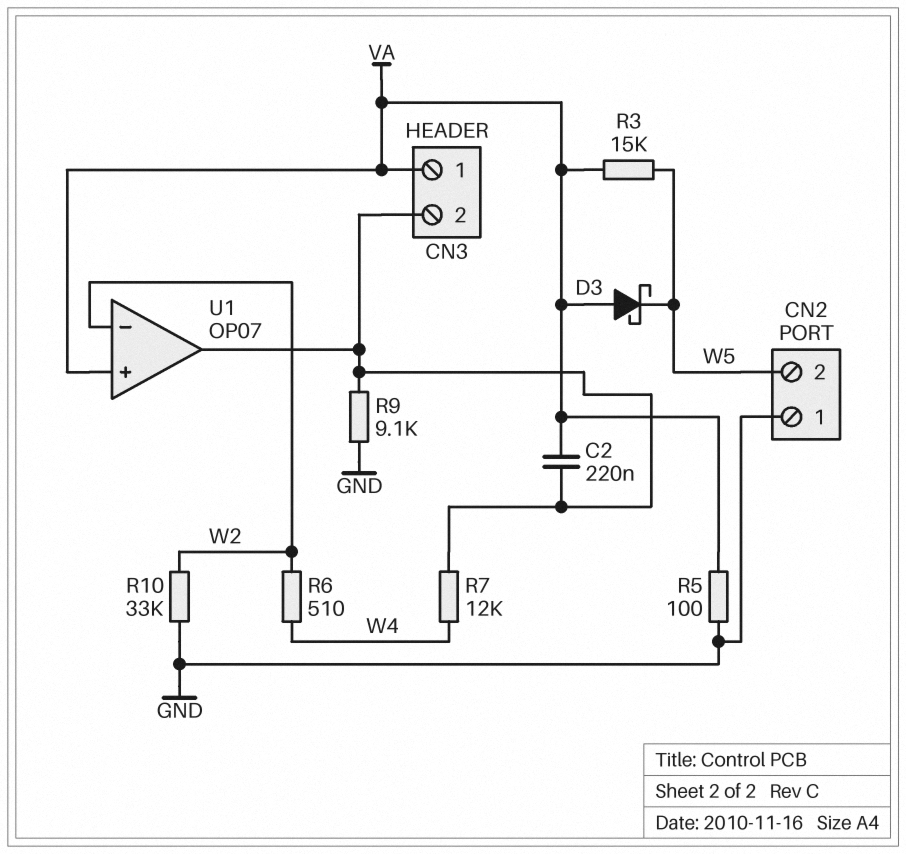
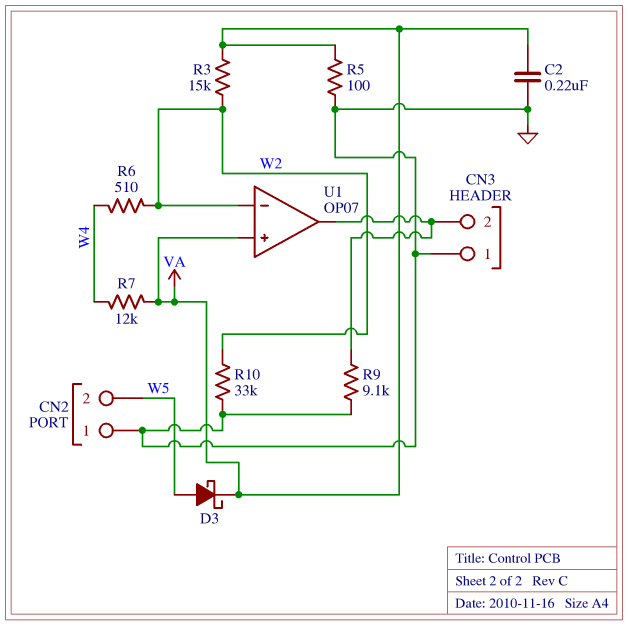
C2: 220nF (CN3/2, VA) -> 220nF (GND, VA)
CN3 pin 1: VA -> GND
D3: schottky (A VA, K W5) -> schottky (A W5, K VA)
R3: 15k (VA, W5) -> 15k (VA, W2)
R7: 12k (CN3/2, W4) -> 12k (VA, W4)

